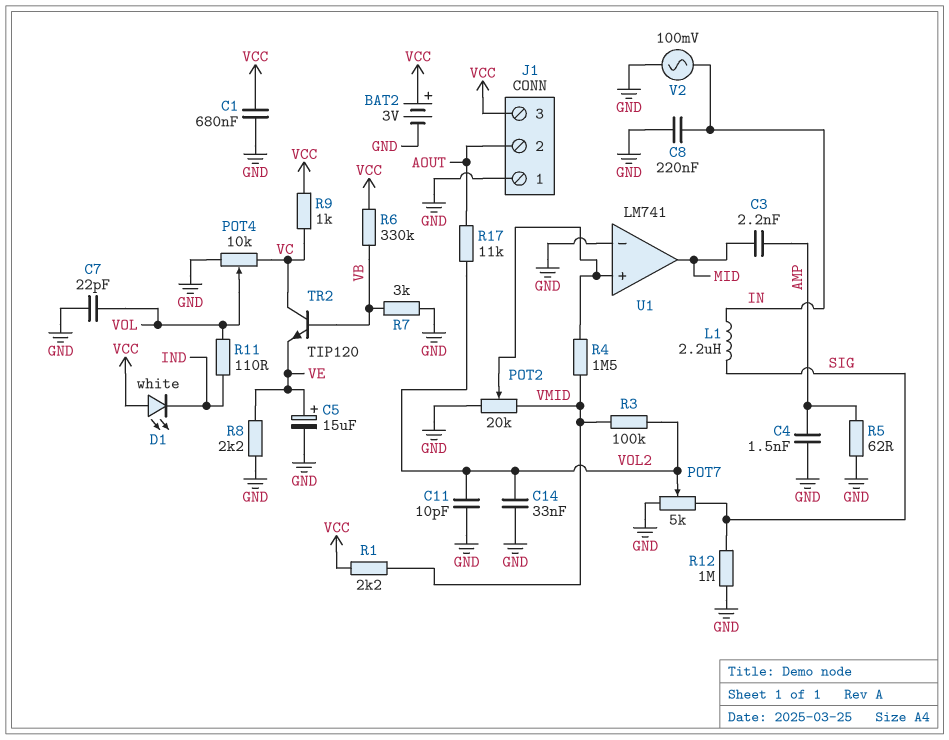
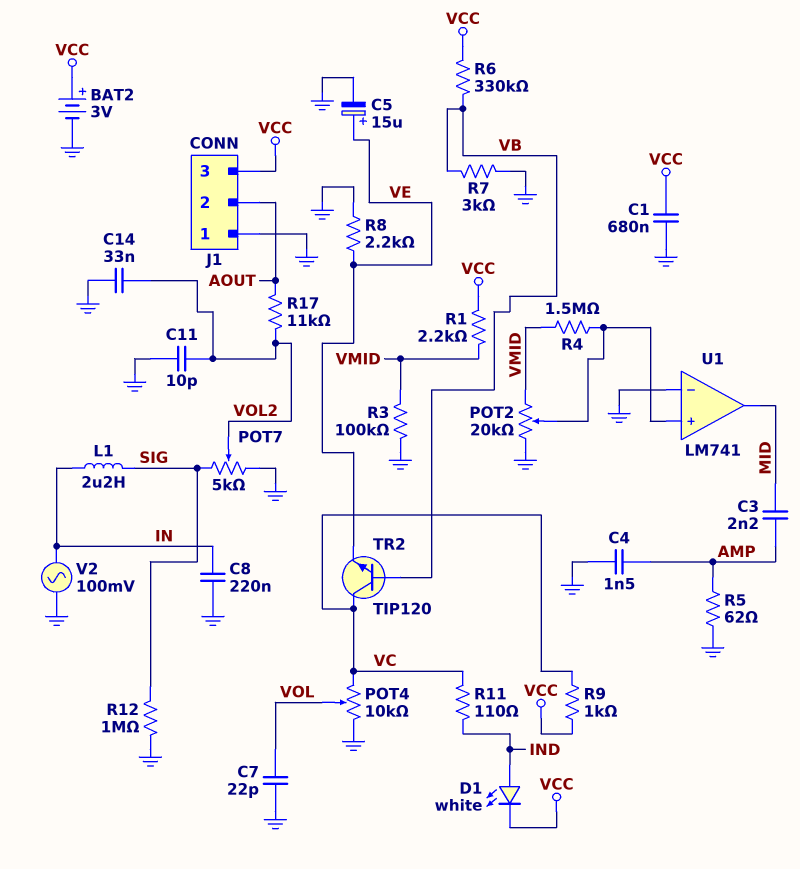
D1: LED white (A VCC, K IND) -> LED white (A IND, K VCC)
R3: 100k (VMID, VOL2) -> 100k (GND, VMID)
R11: 110 (IND, VOL) -> 110 (IND, VC)

